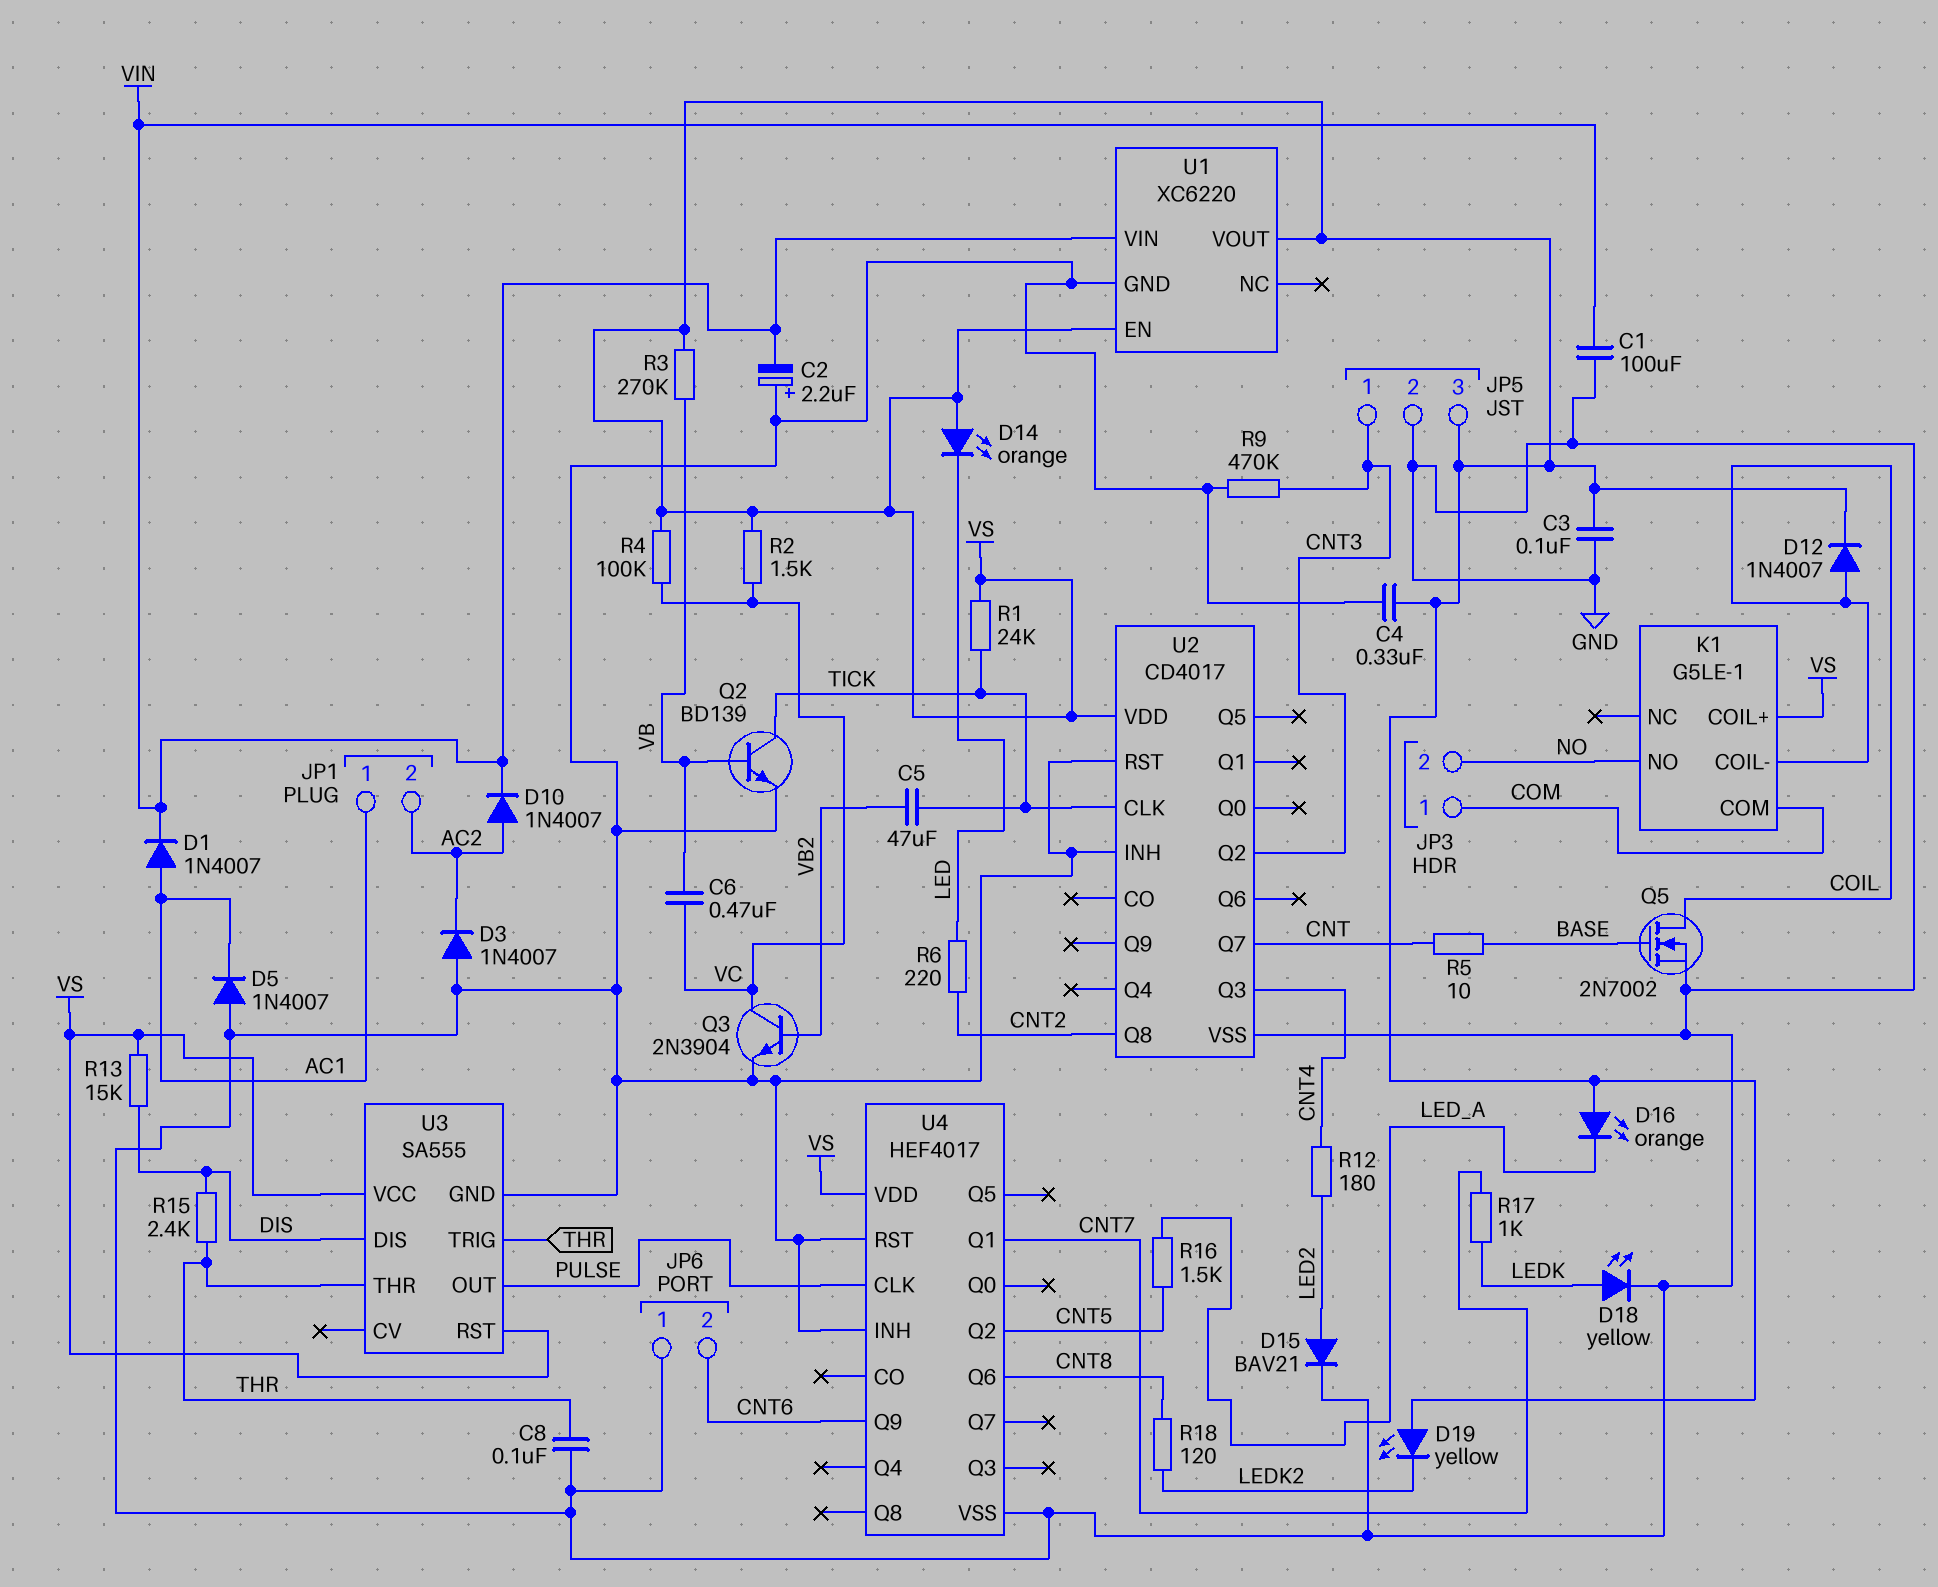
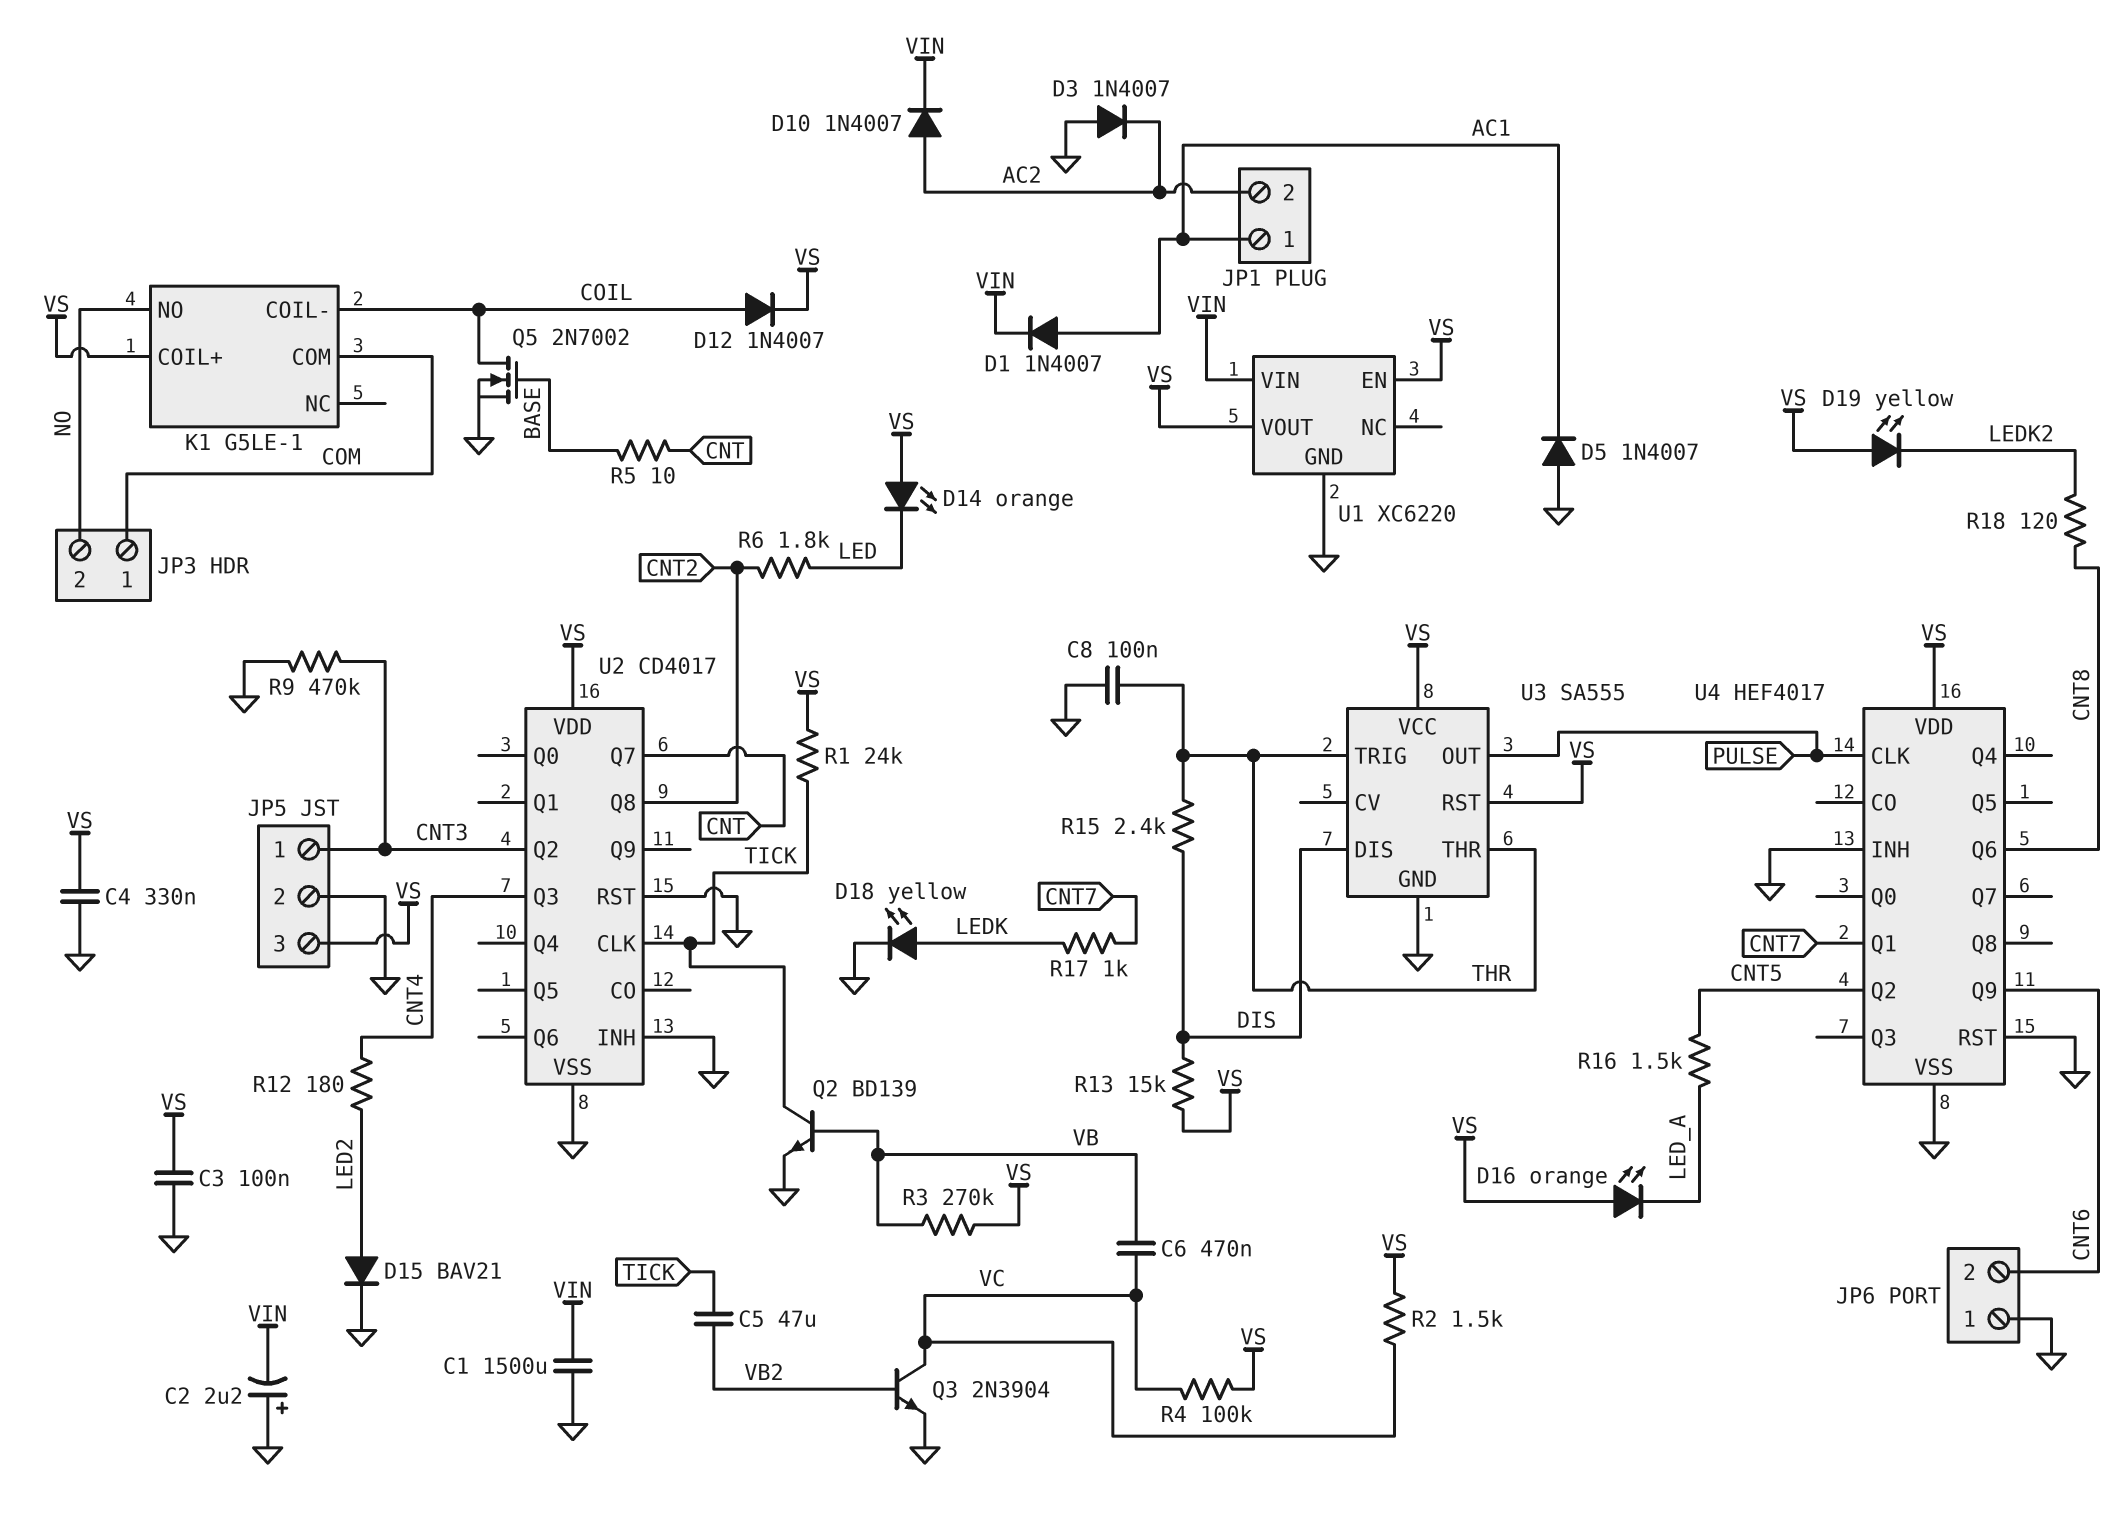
C1: 100uF (GND, VIN) -> 1500uF (GND, VIN)
R6: 220 (CNT2, LED) -> 1.8k (CNT2, LED)

